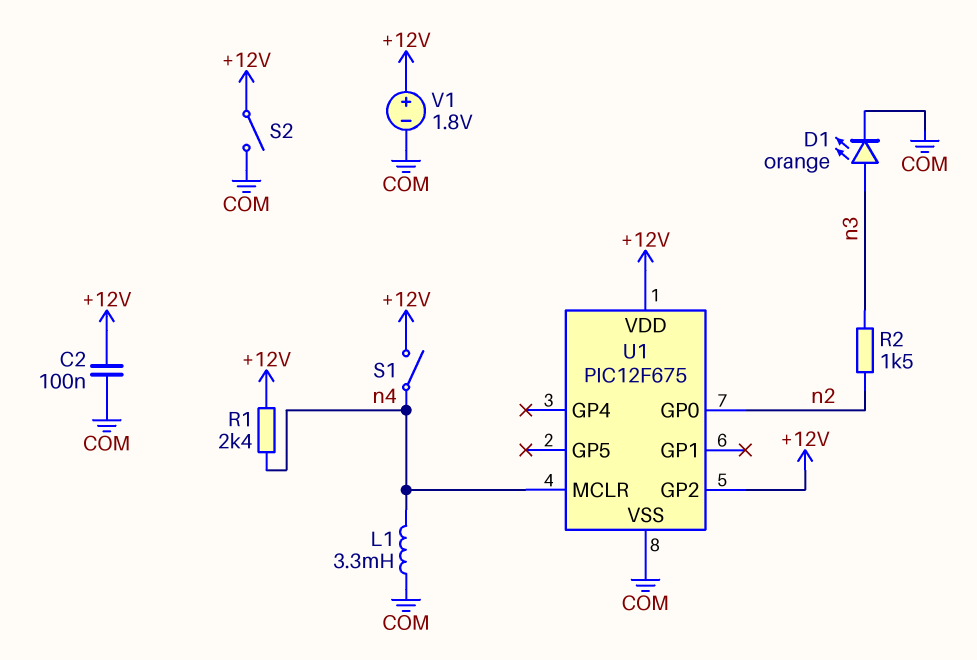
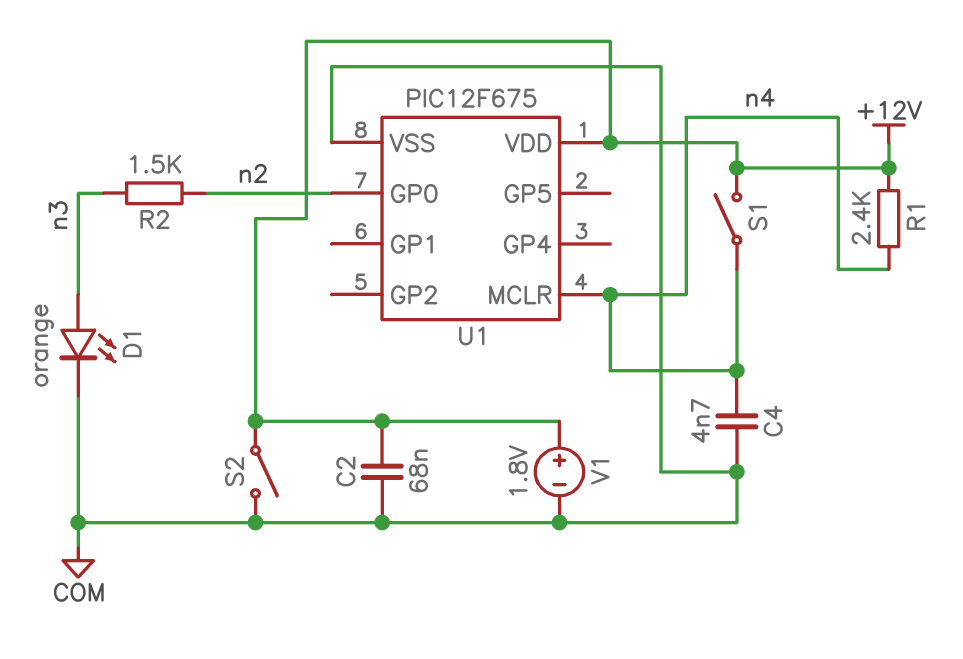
C2: 100nF (+12V, COM) -> 68nF (+12V, COM)
C4: none -> 4.7nF (COM, n4)
L1: 3.3mH (COM, n4) -> none
U1 pin GP2: +12V -> none

